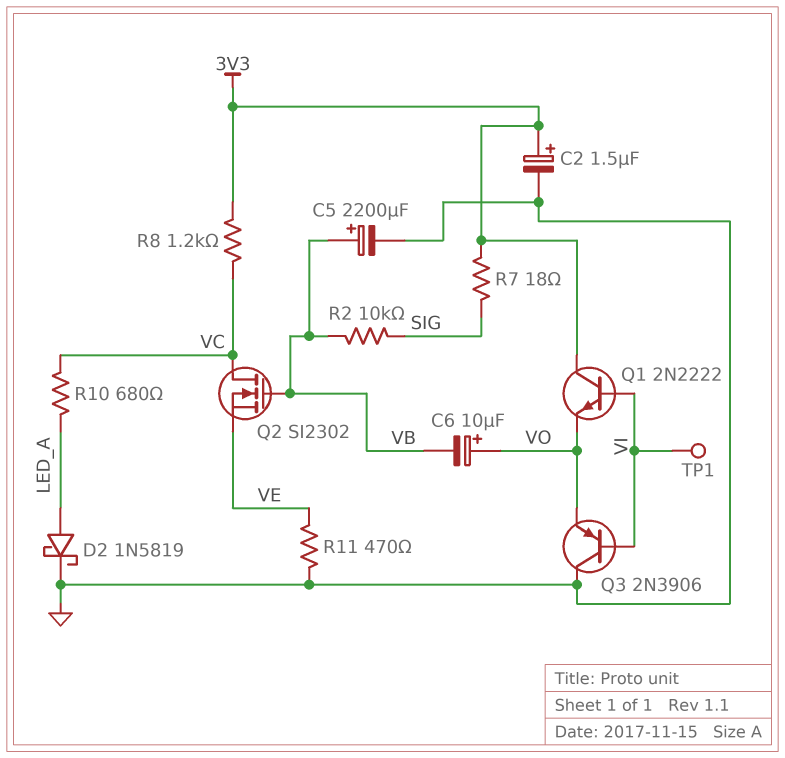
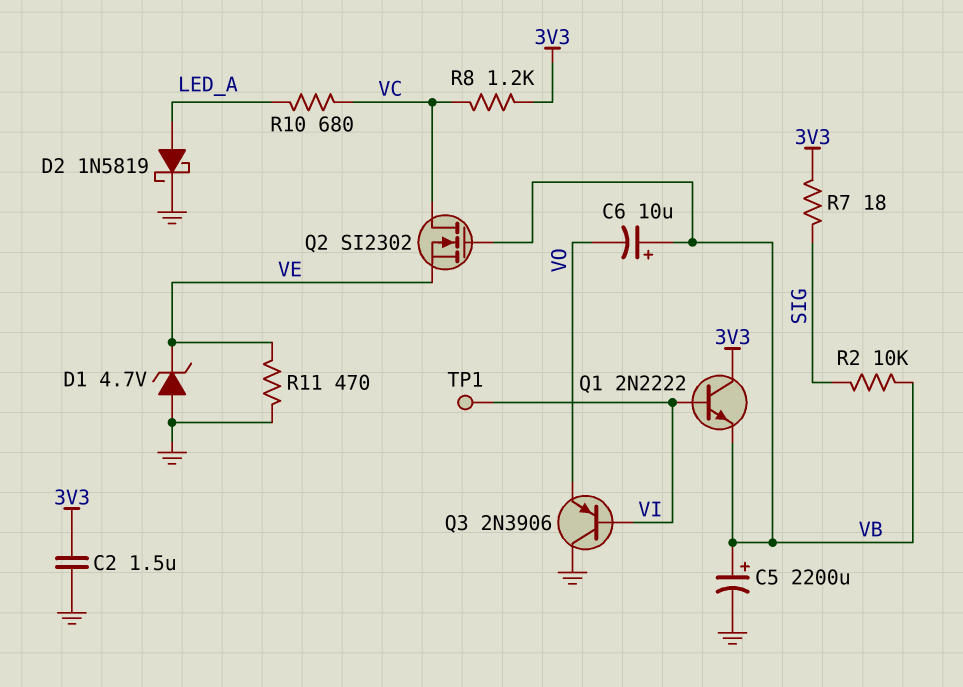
C2: 1.5uF (plus 3V3, minus GND) -> 1.5uF (3V3, GND)
C6: 10uF (plus VO, minus VB) -> 10uF (plus VB, minus VO)
D1: none -> zener 4.7V (A GND, K VE)
Q1: NPN 2N2222 (B VI, C 3V3, E VO) -> NPN 2N2222 (B VI, C 3V3, E VB)

